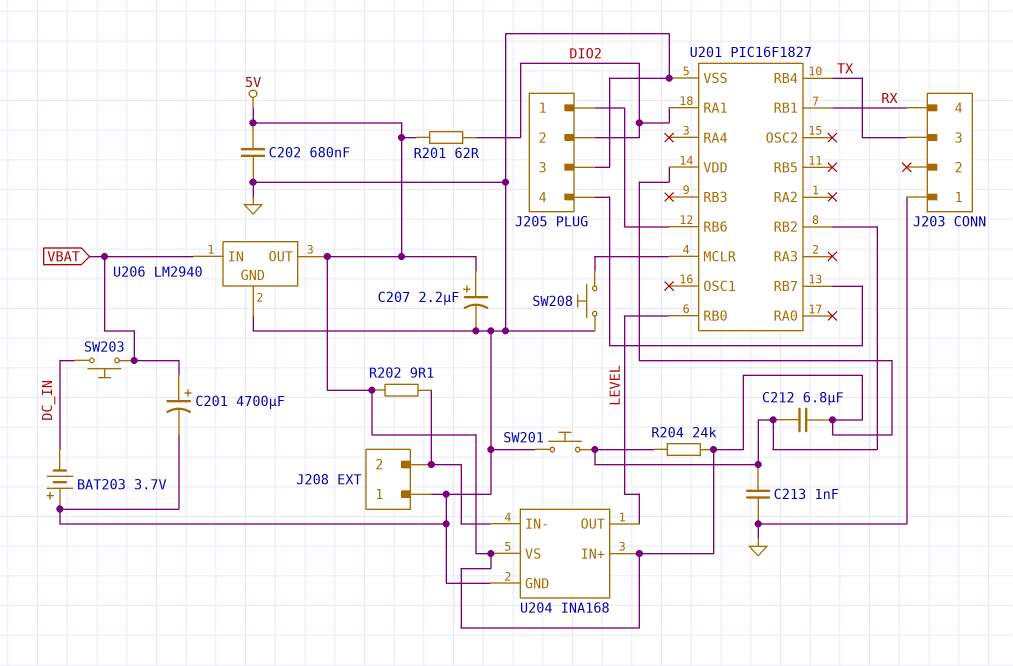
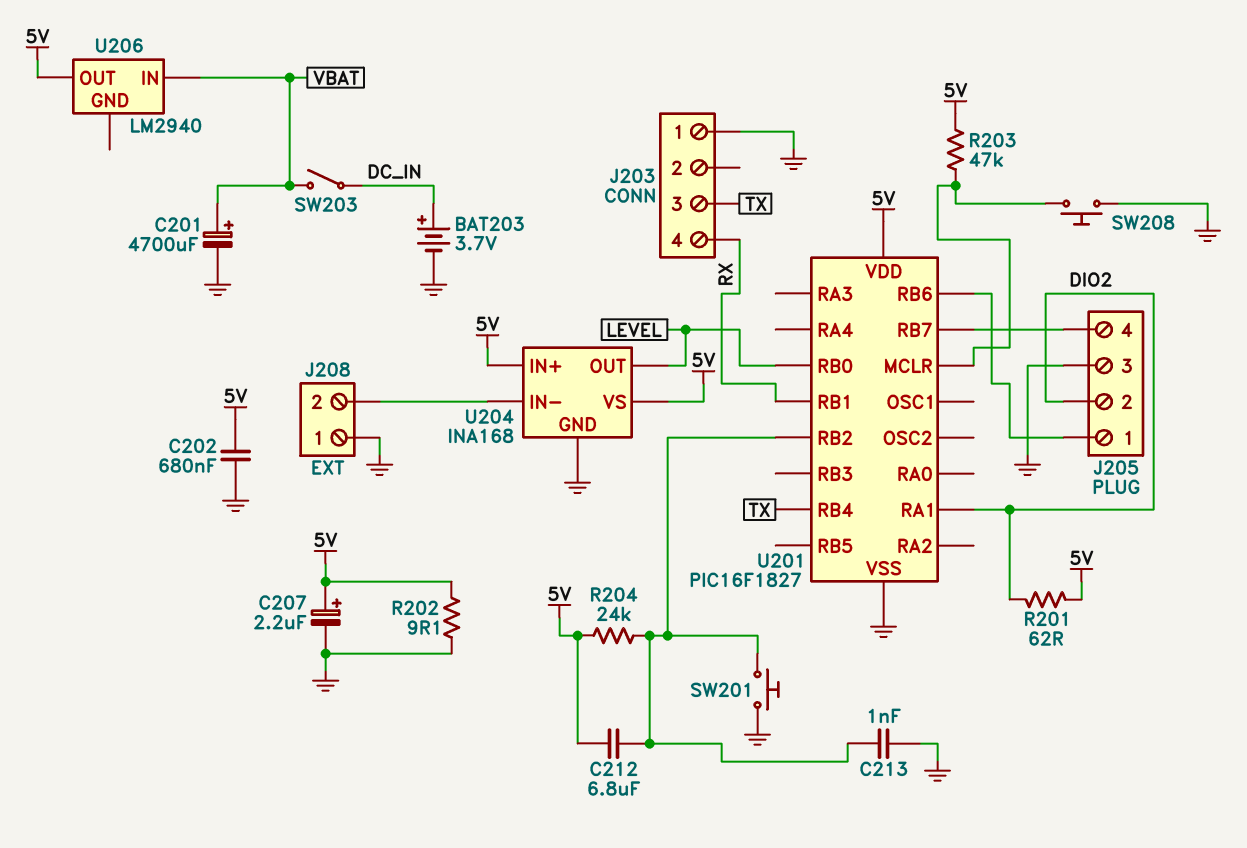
BAT203: 3.7V (plus GND, minus DC_IN) -> 3.7V (plus DC_IN, minus GND)
R202: 9.1 (5V, J208/2) -> 9.1 (5V, GND)
R203: none -> 47k (5V, U201/MCLR)
SW203: button (DC_IN, VBAT) -> switch (DC_IN, VBAT)
U206 pin GND: GND -> none

